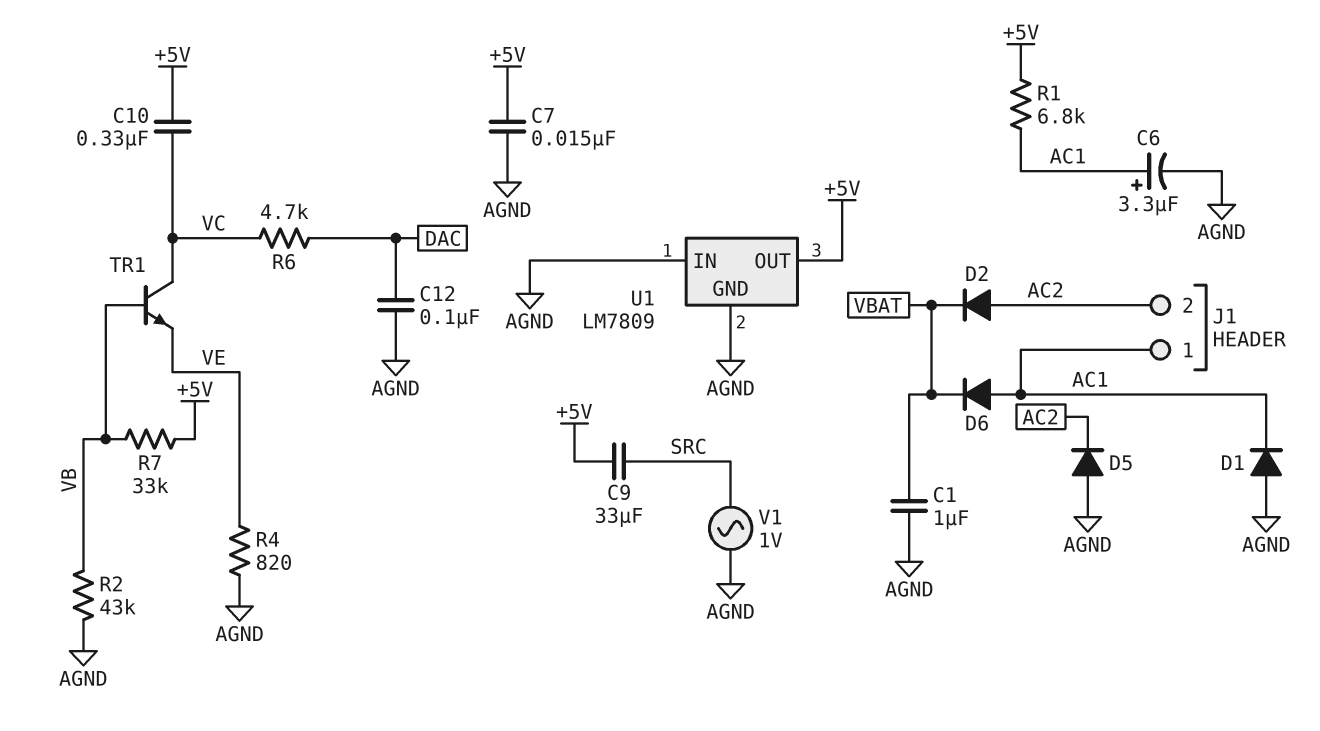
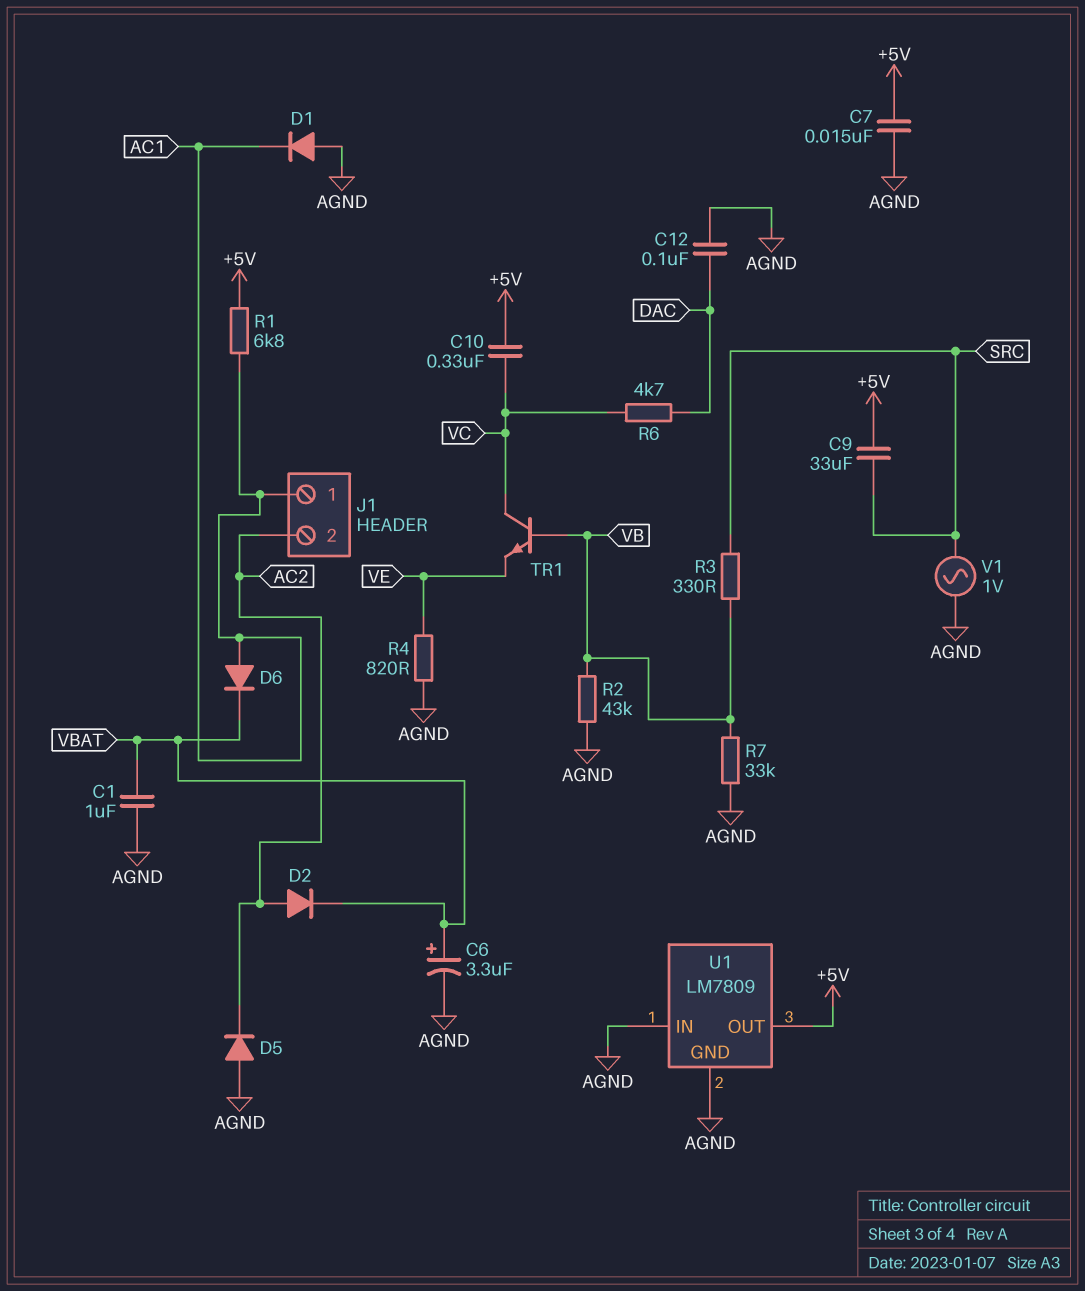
C6: 3.3uF (plus AC1, minus AGND) -> 3.3uF (plus VBAT, minus AGND)
R3: none -> 330 (SRC, VB)
R7: 33k (+5V, VB) -> 33k (AGND, VB)

